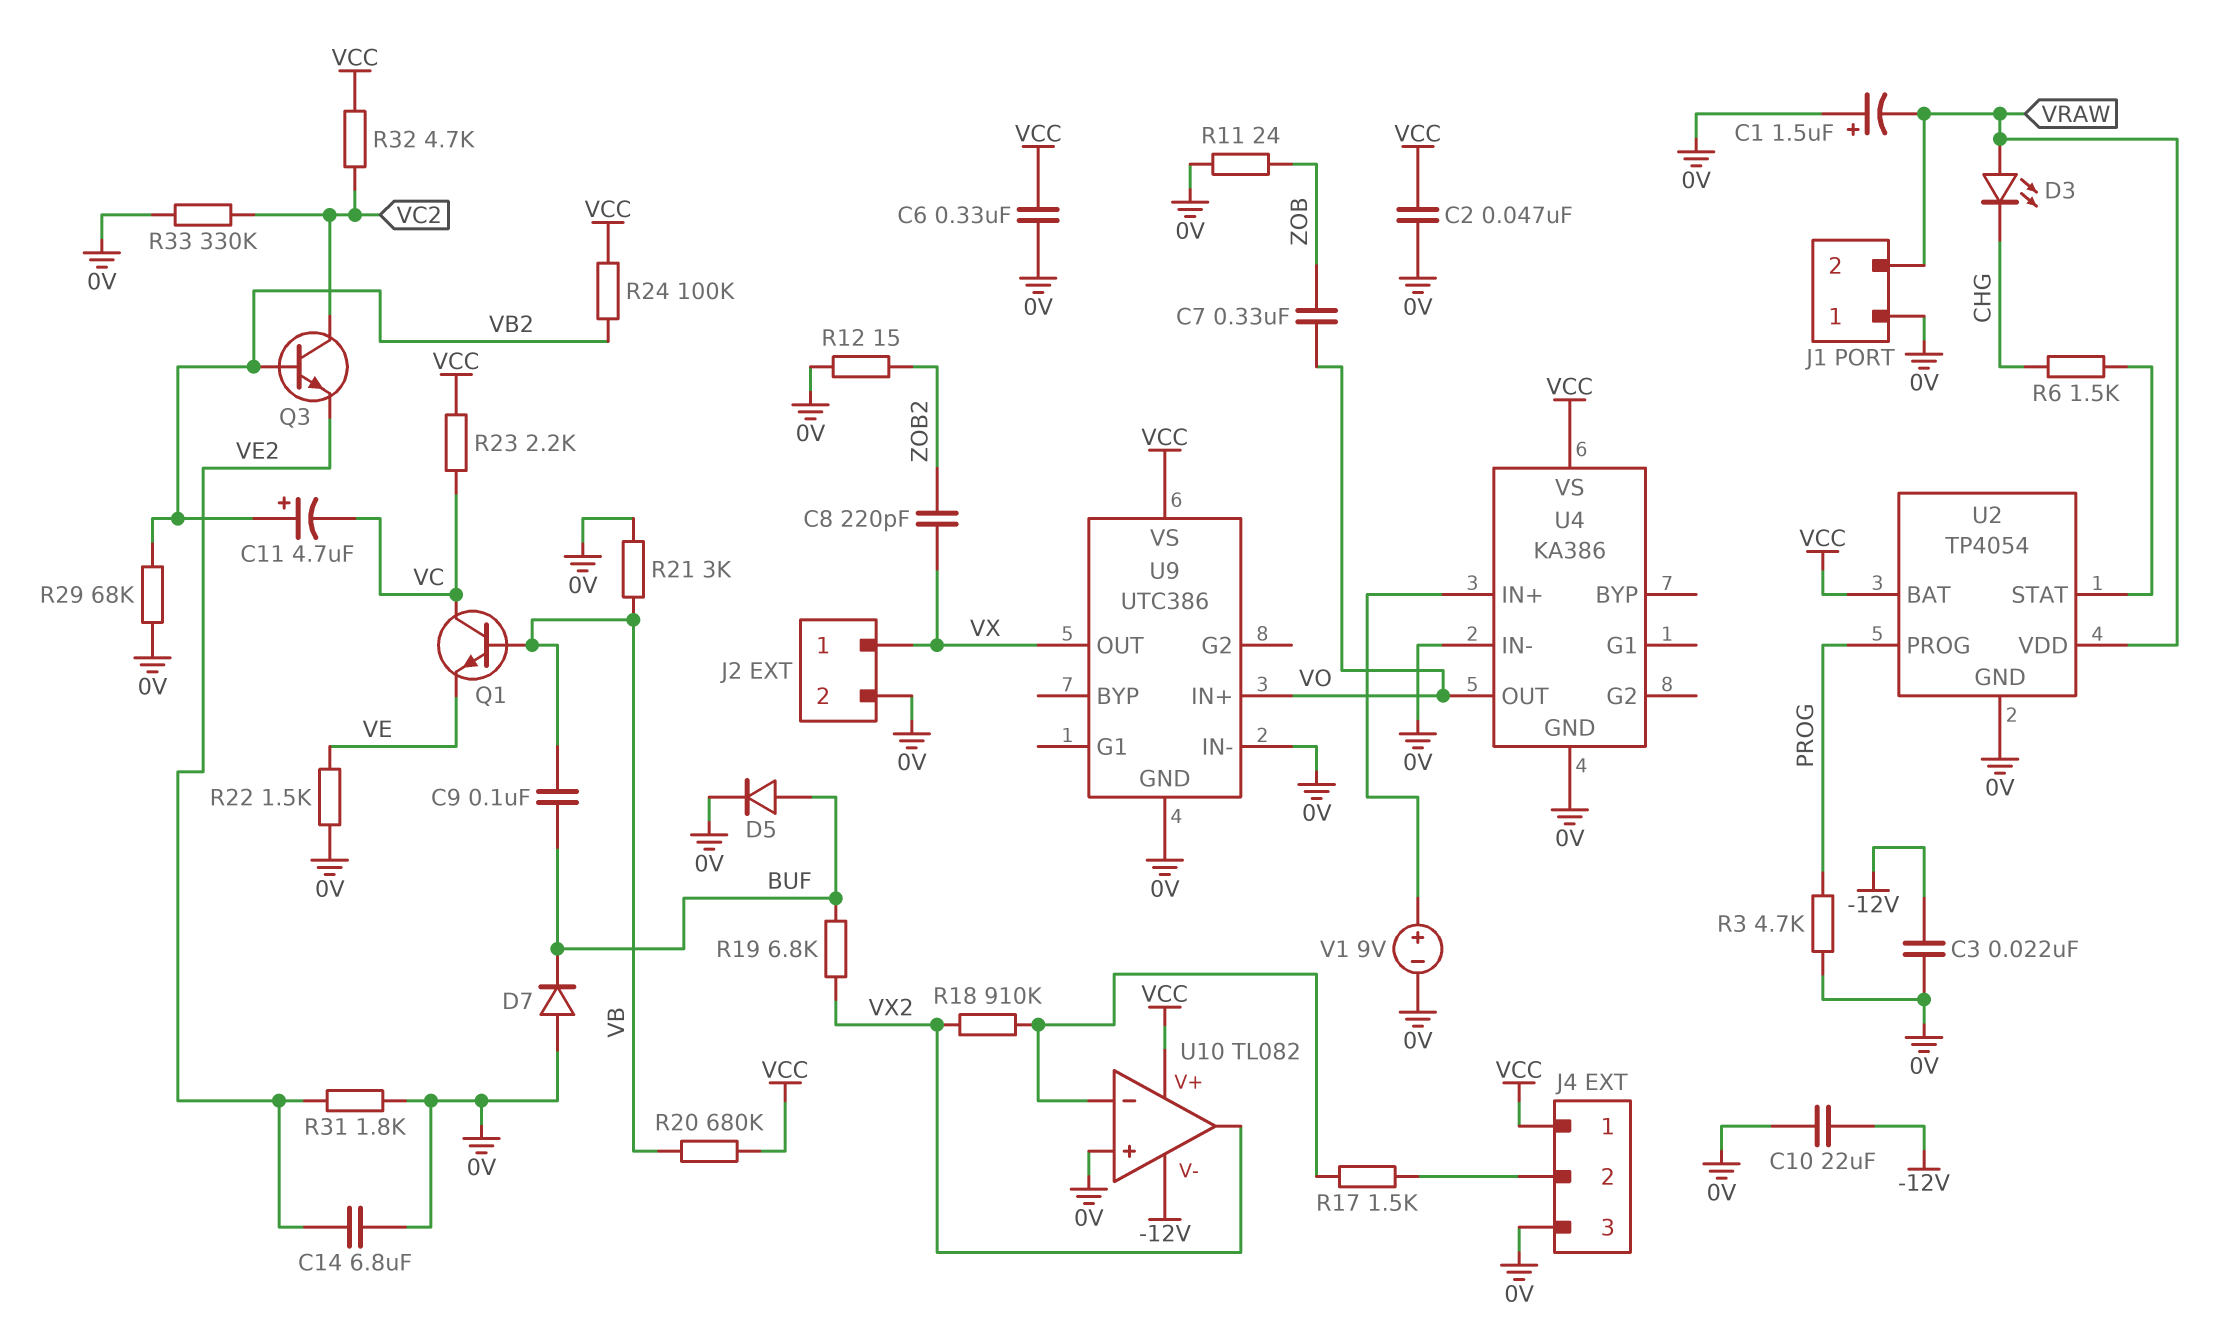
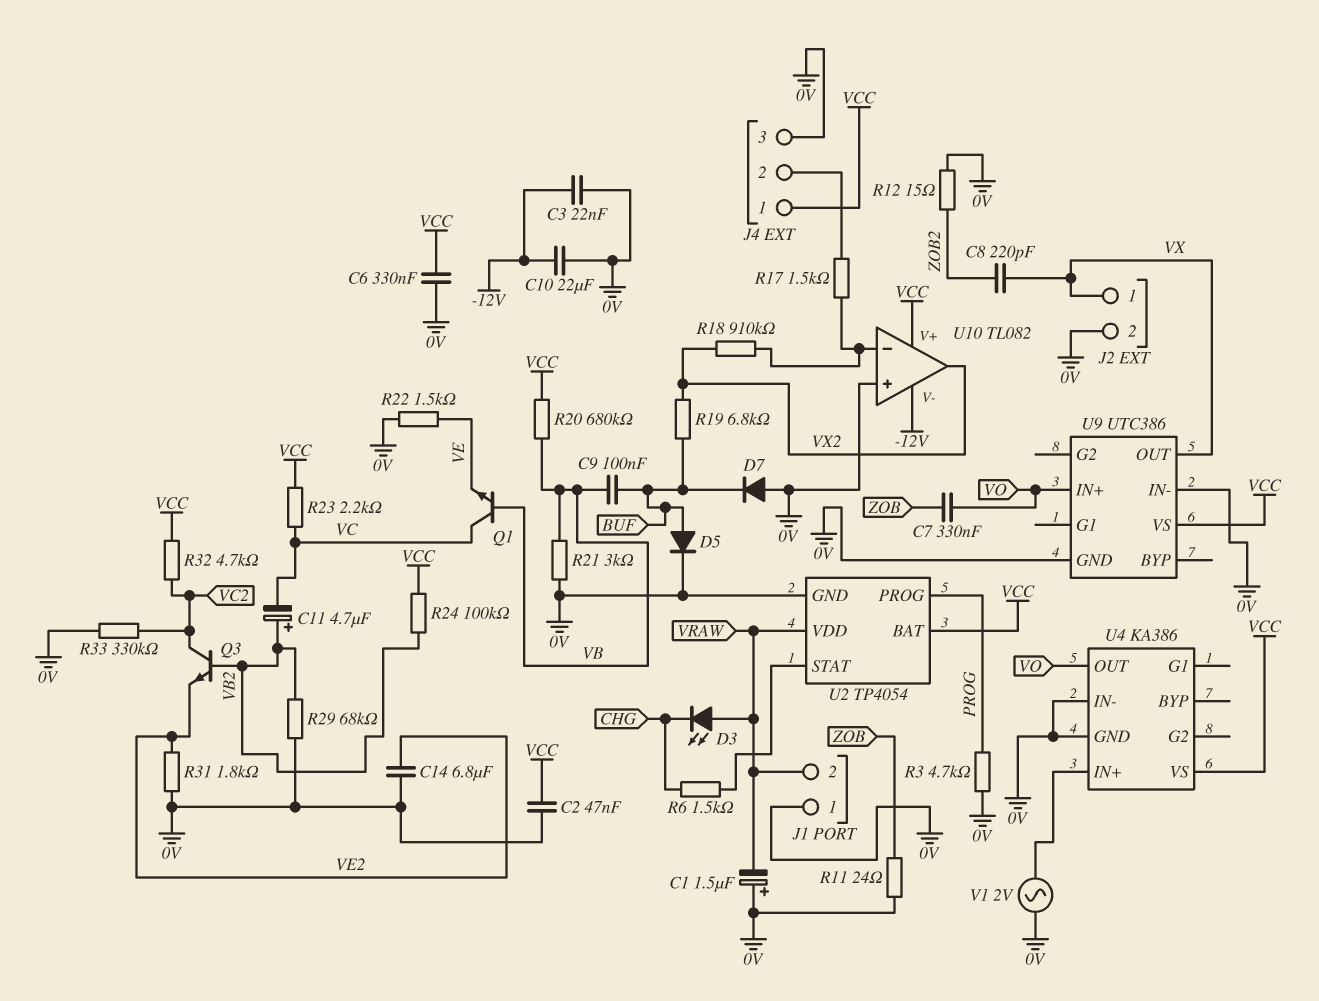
V1: 9V (plus U4/IN+, minus 0V) -> AC 2V (0V, U4/IN+)

